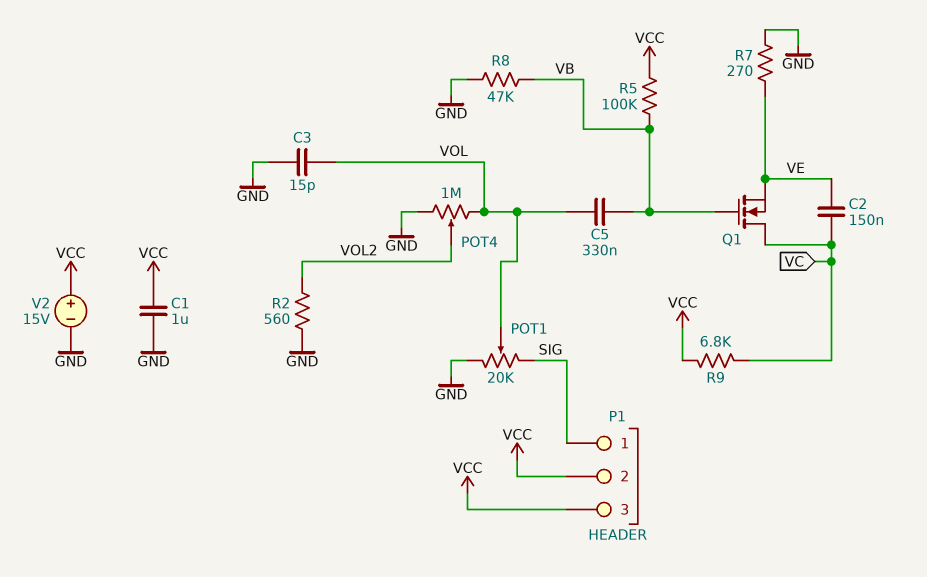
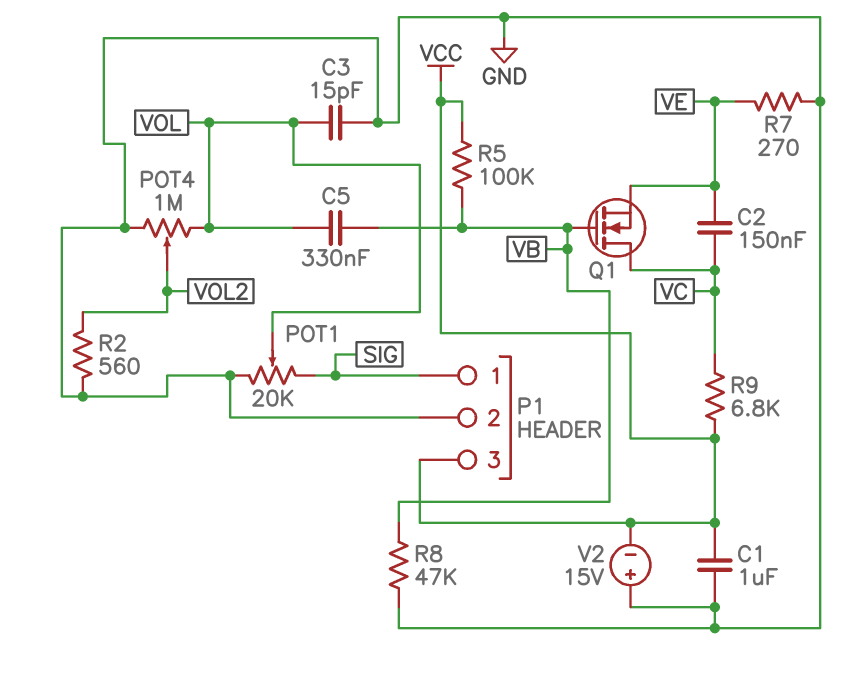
P1 pin 2: VCC -> GND
V2: 15V (plus VCC, minus GND) -> 15V (plus GND, minus VCC)

